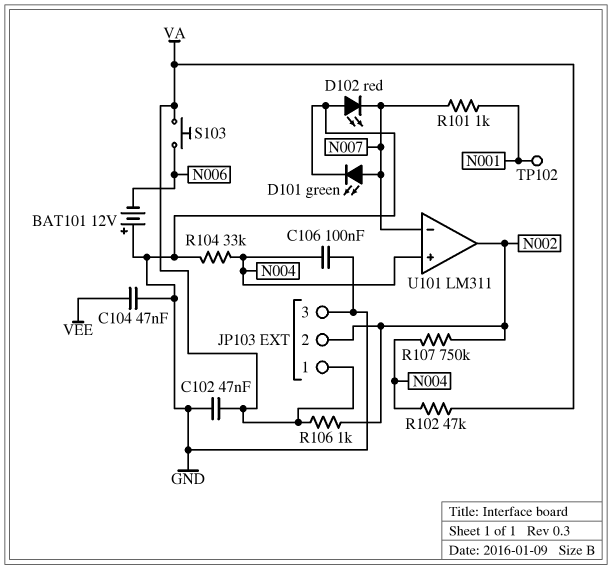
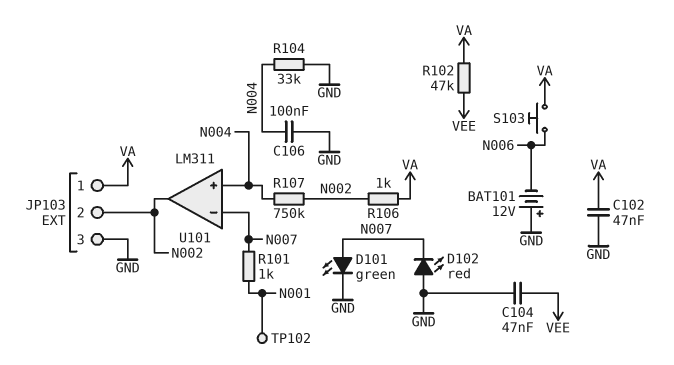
R102: 47k (N004, VA) -> 47k (VA, VEE)

